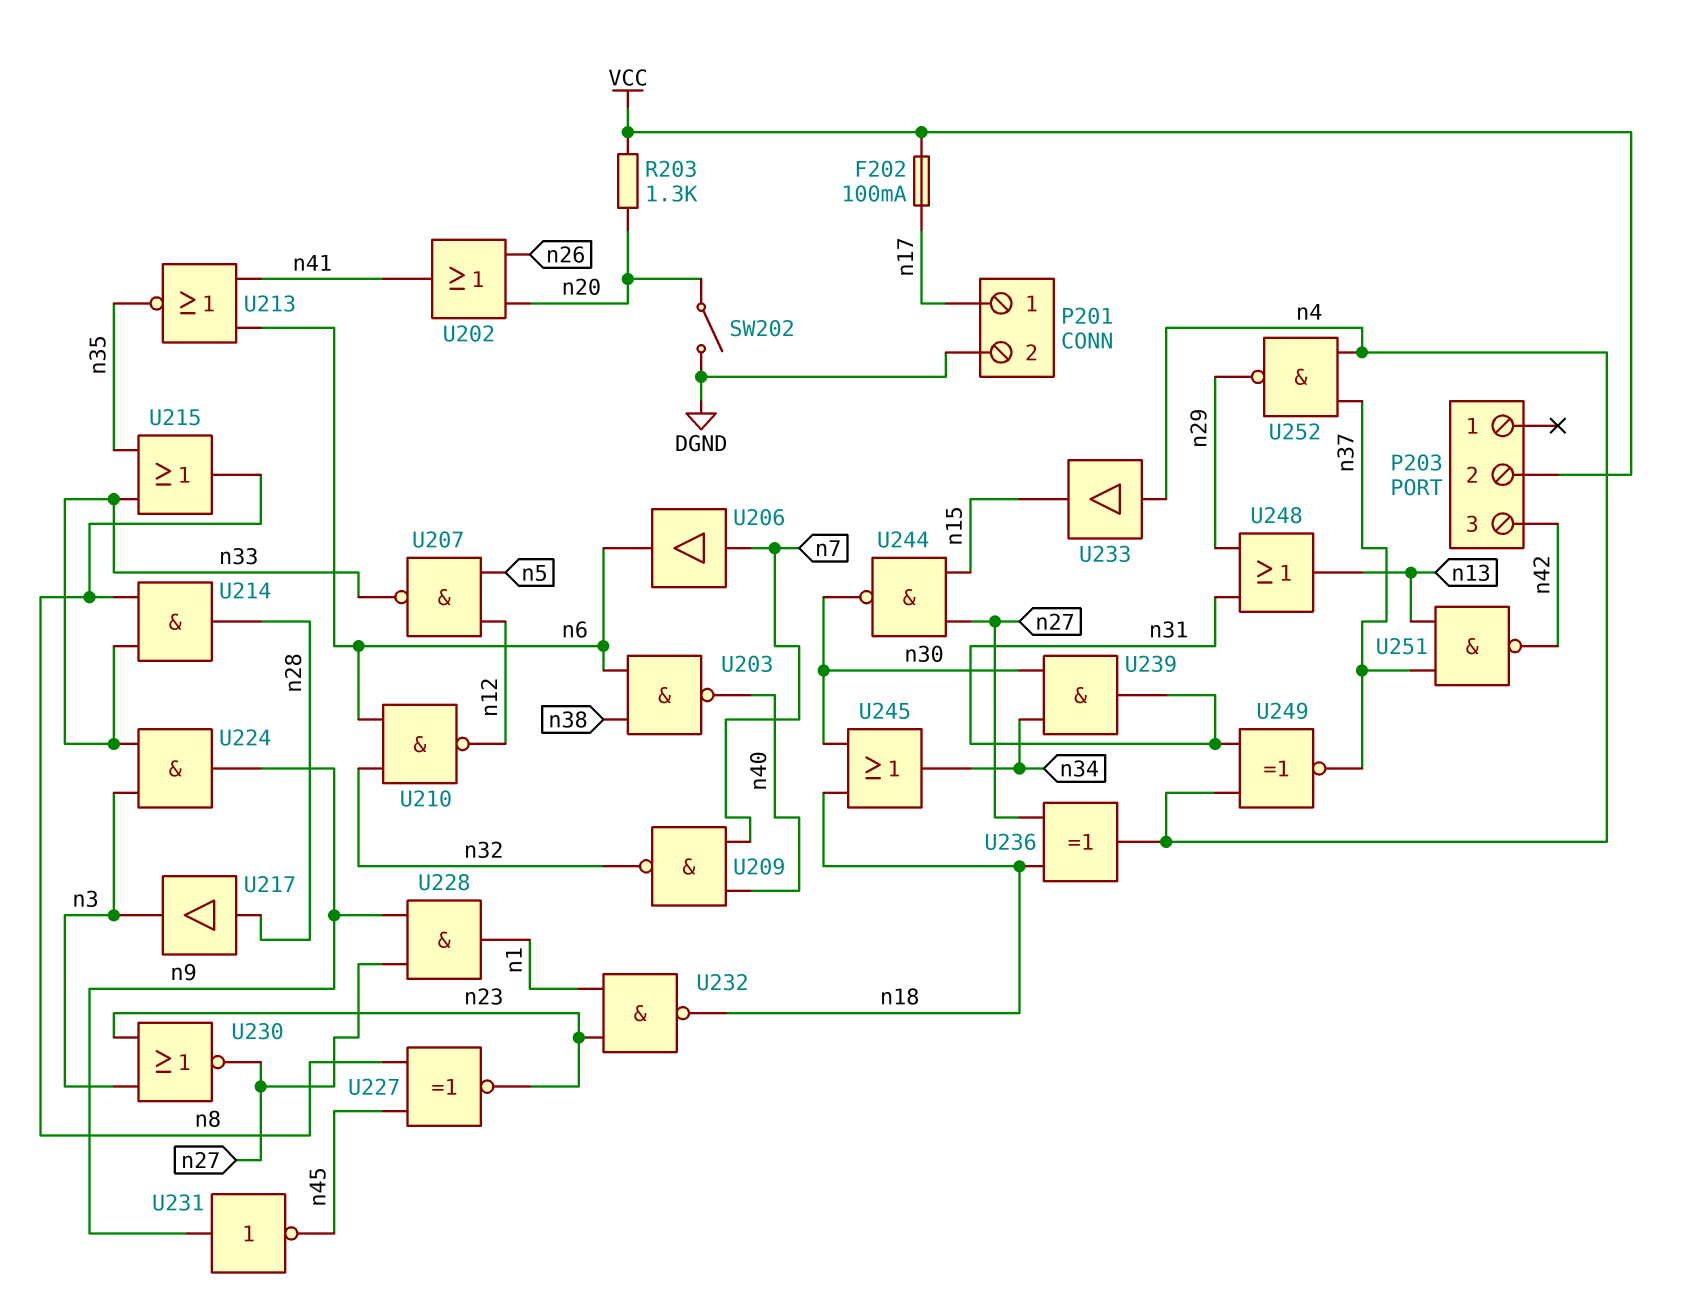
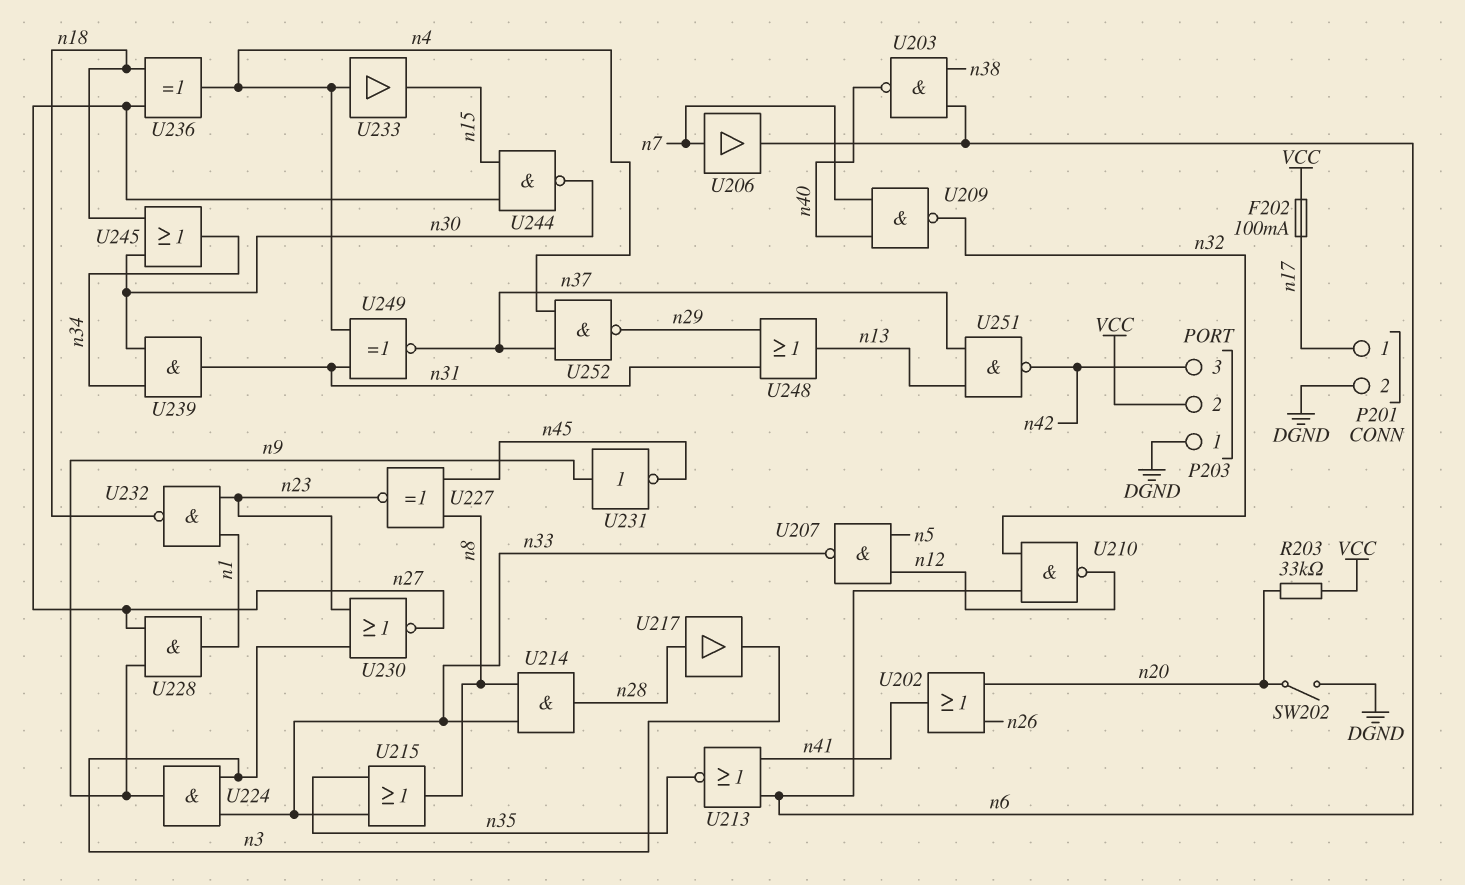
P203 pin 1: none -> DGND
R203: 1.3k (VCC, n20) -> 33k (VCC, n20)

